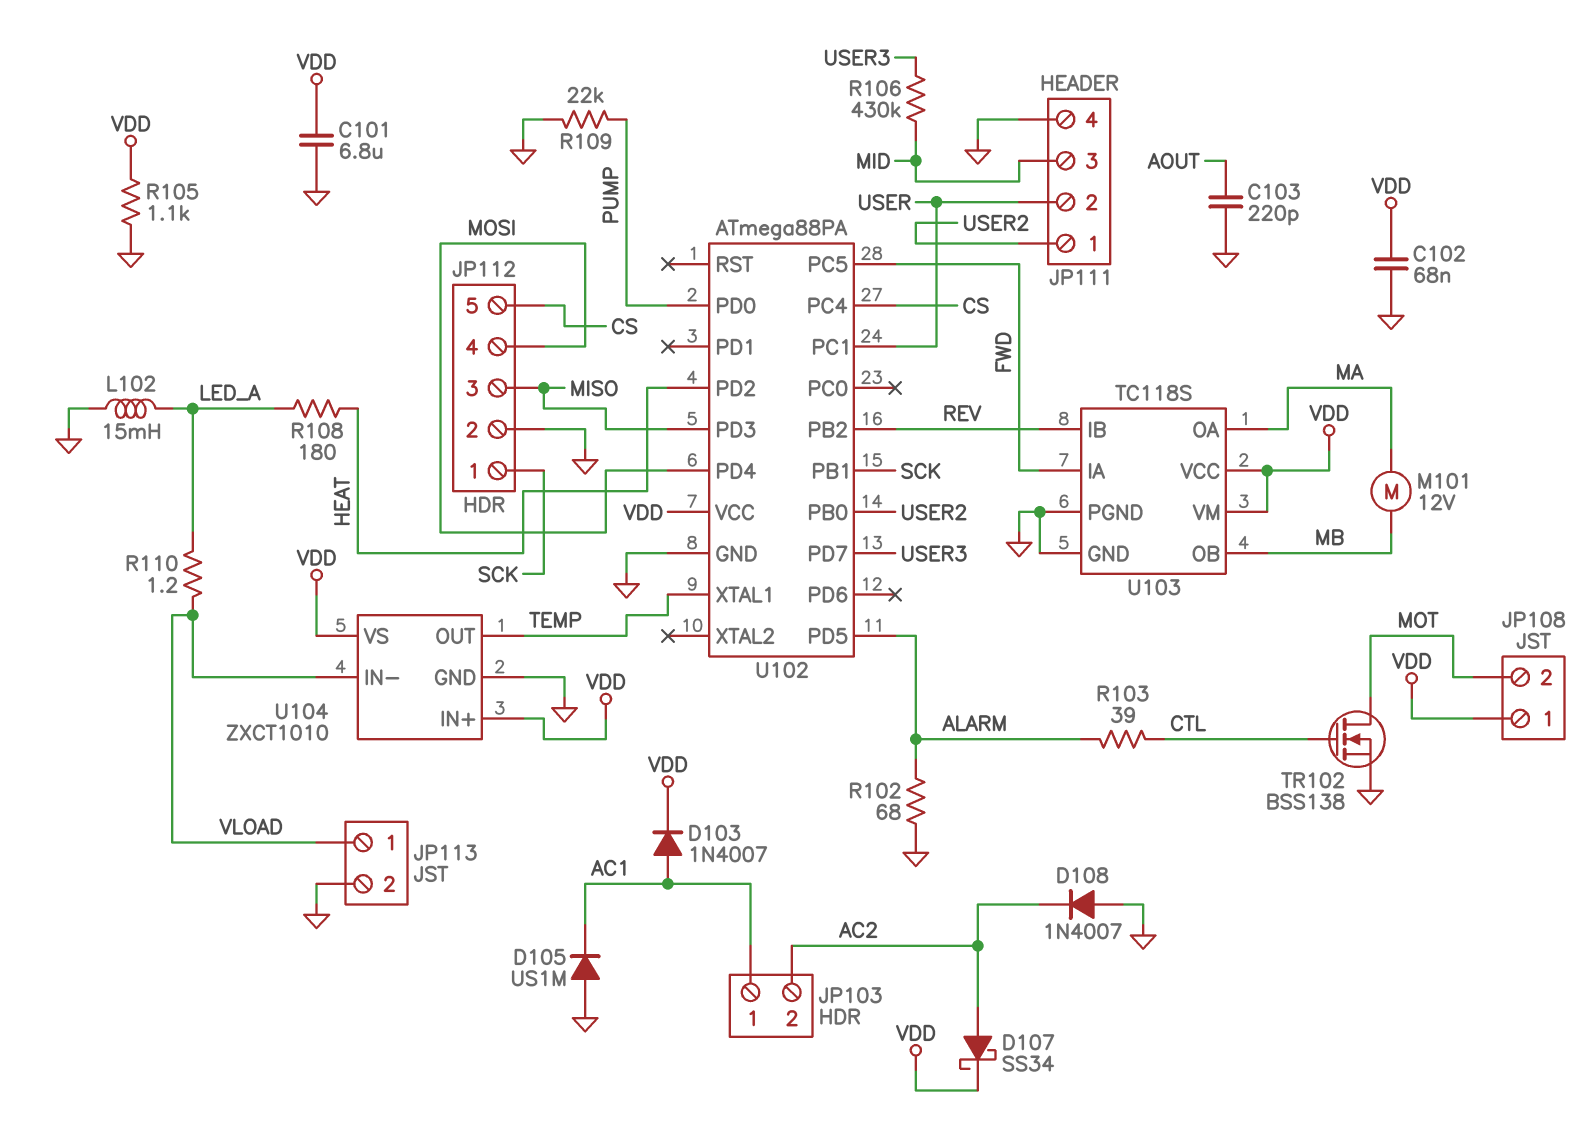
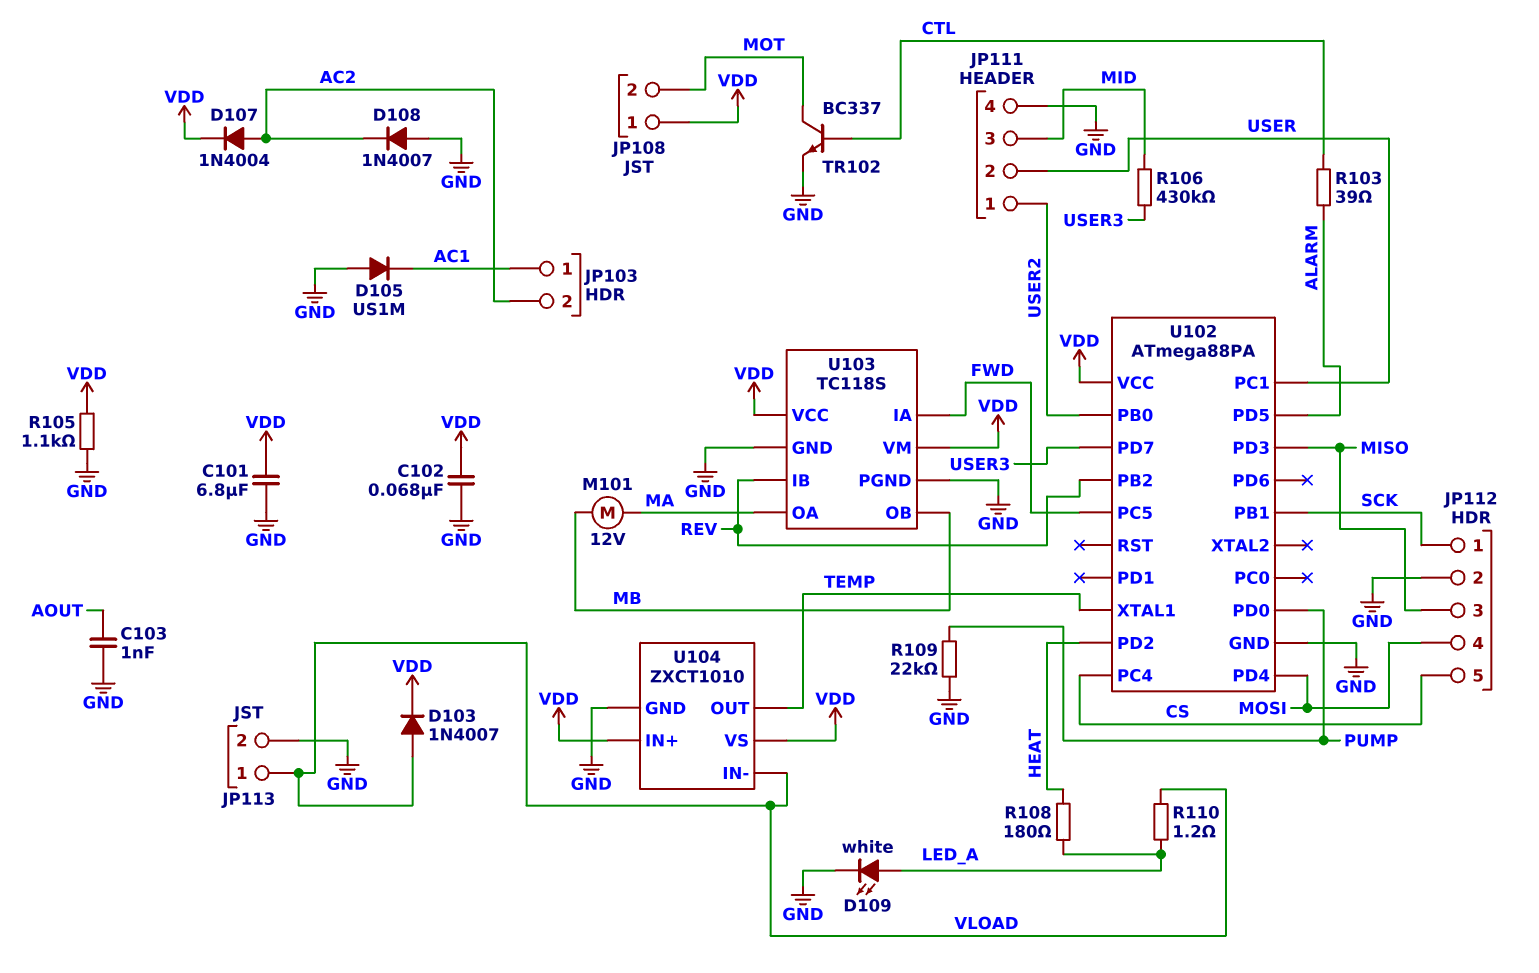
C103: 220pF (AOUT, GND) -> 1nF (AOUT, GND)
D103: diode 1N4007 (A AC1, K VDD) -> diode 1N4007 (A VLOAD, K VDD)
D107: schottky SS34 (A AC2, K VDD) -> diode 1N4004 (A AC2, K VDD)
D109: none -> LED white (A LED_A, K GND)
L102: 15mH (GND, LED_A) -> none
R102: 68 (ALARM, GND) -> none
TR102: NMOS BSS138 (G CTL, D MOT, S GND) -> NPN BC337 (B CTL, C MOT, E GND)

